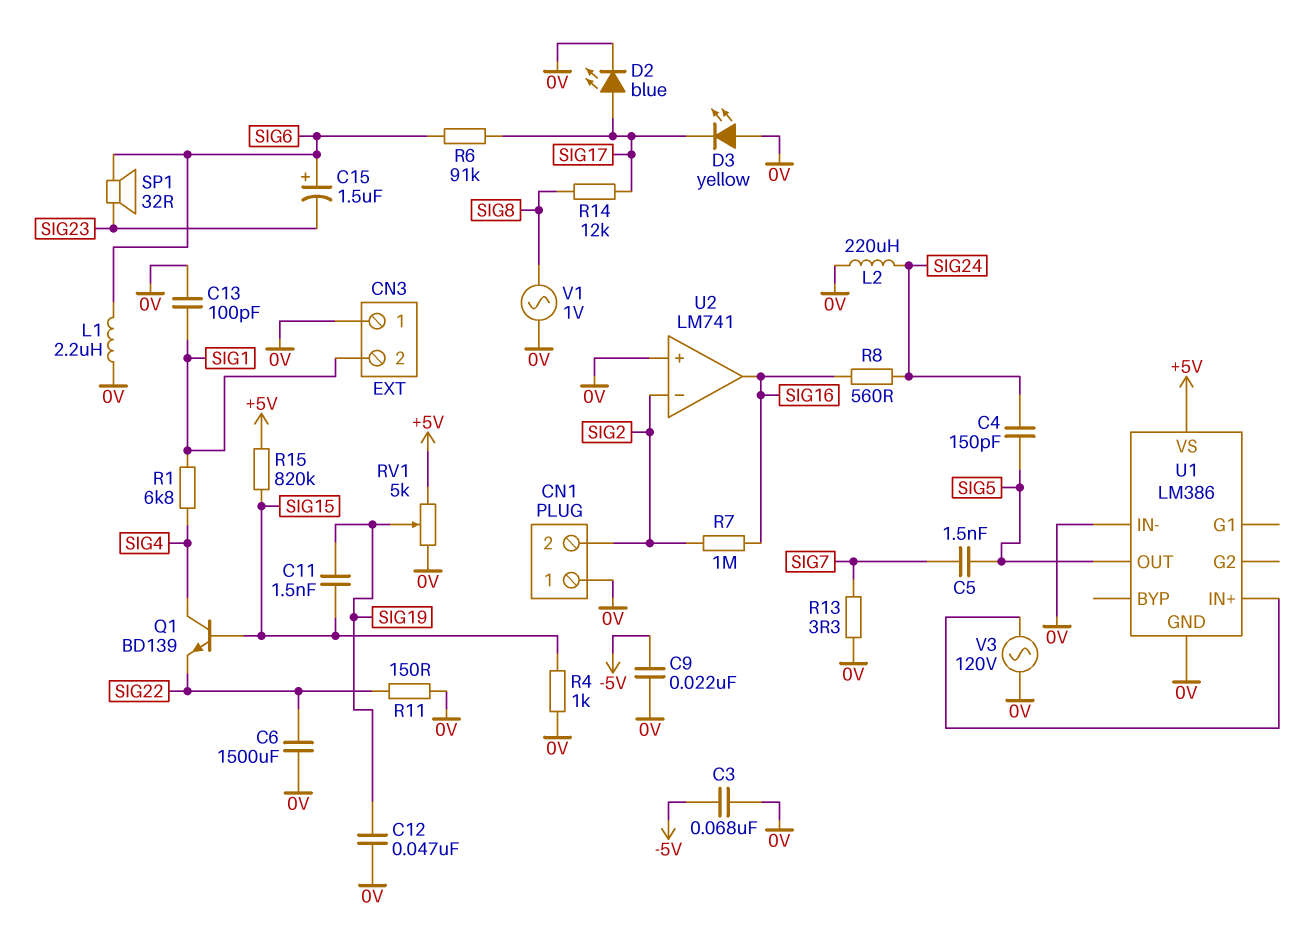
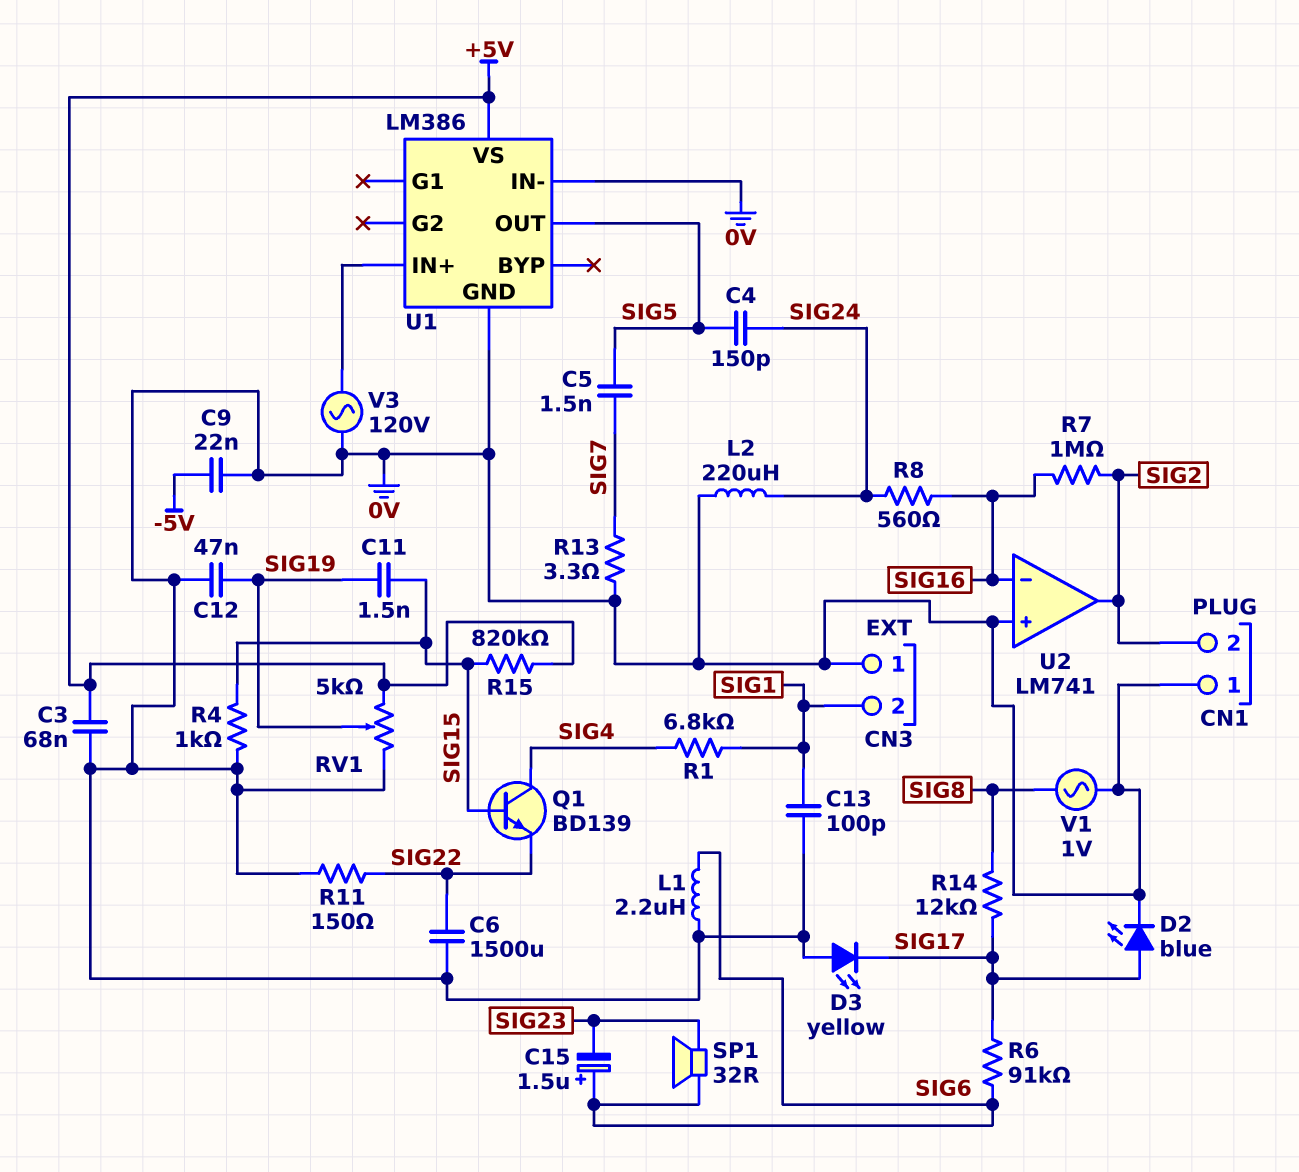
C3: 68nF (-5V, 0V) -> 68nF (+5V, 0V)
U2 pin in-: SIG2 -> SIG16
U2 pin out: SIG16 -> SIG2

